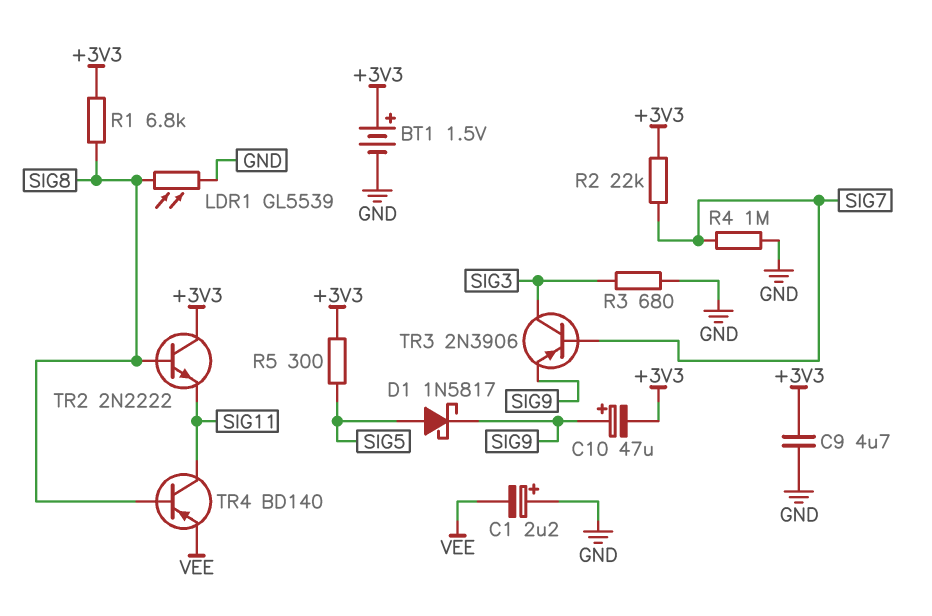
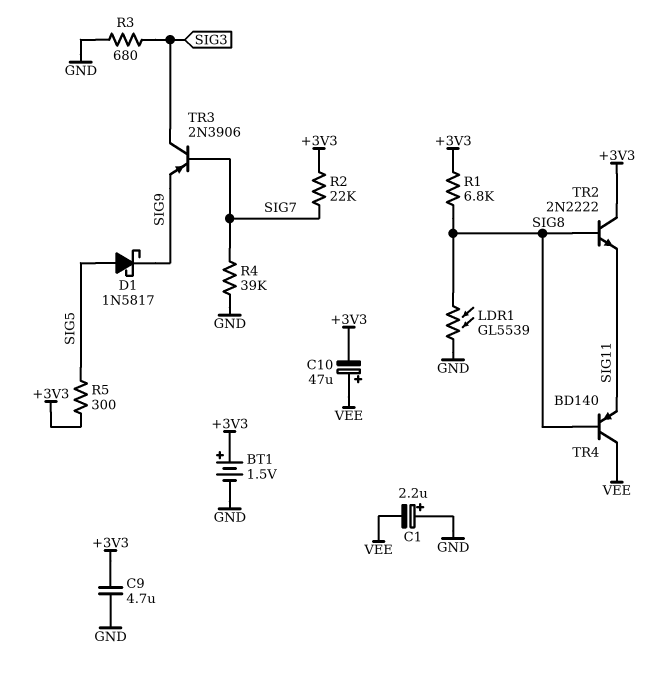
C10: 47uF (plus SIG9, minus +3V3) -> 47uF (plus VEE, minus +3V3)
R4: 1M (GND, SIG7) -> 39k (GND, SIG7)
TR4: PNP BD140 (B SIG8, C SIG11, E VEE) -> PNP BD140 (B SIG8, C VEE, E SIG11)

